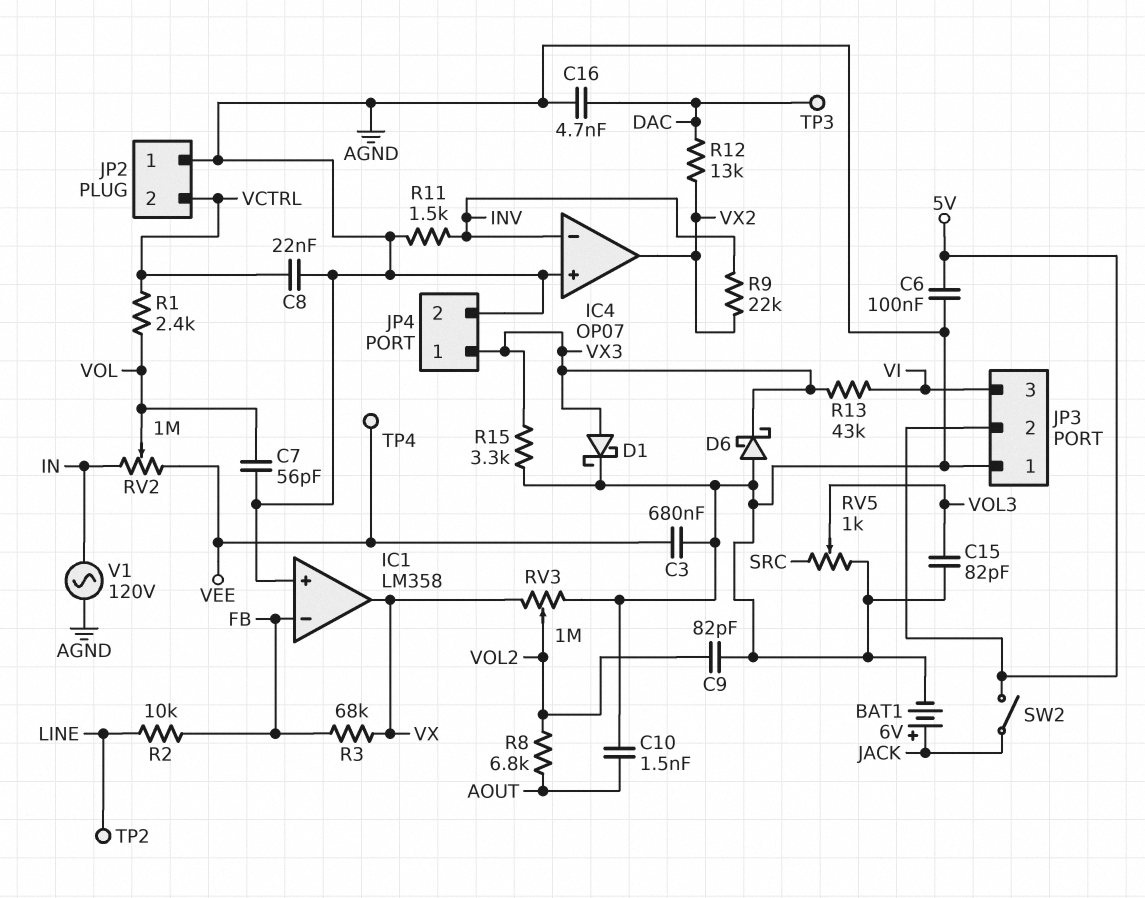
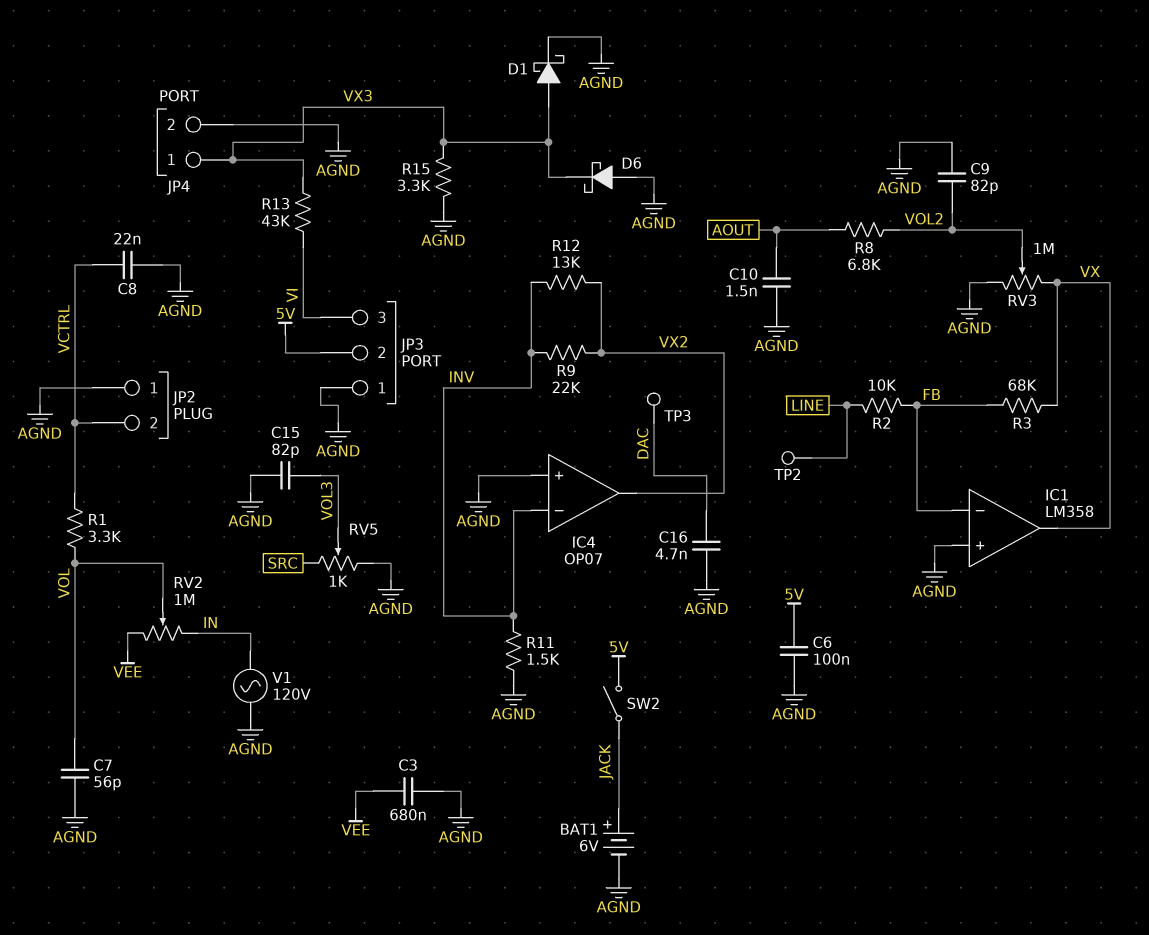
R1: 2.4k (VCTRL, VOL) -> 3.3k (VCTRL, VOL)
R12: 13k (DAC, VX2) -> 13k (INV, VX2)
TP4: test point (VEE) -> none

